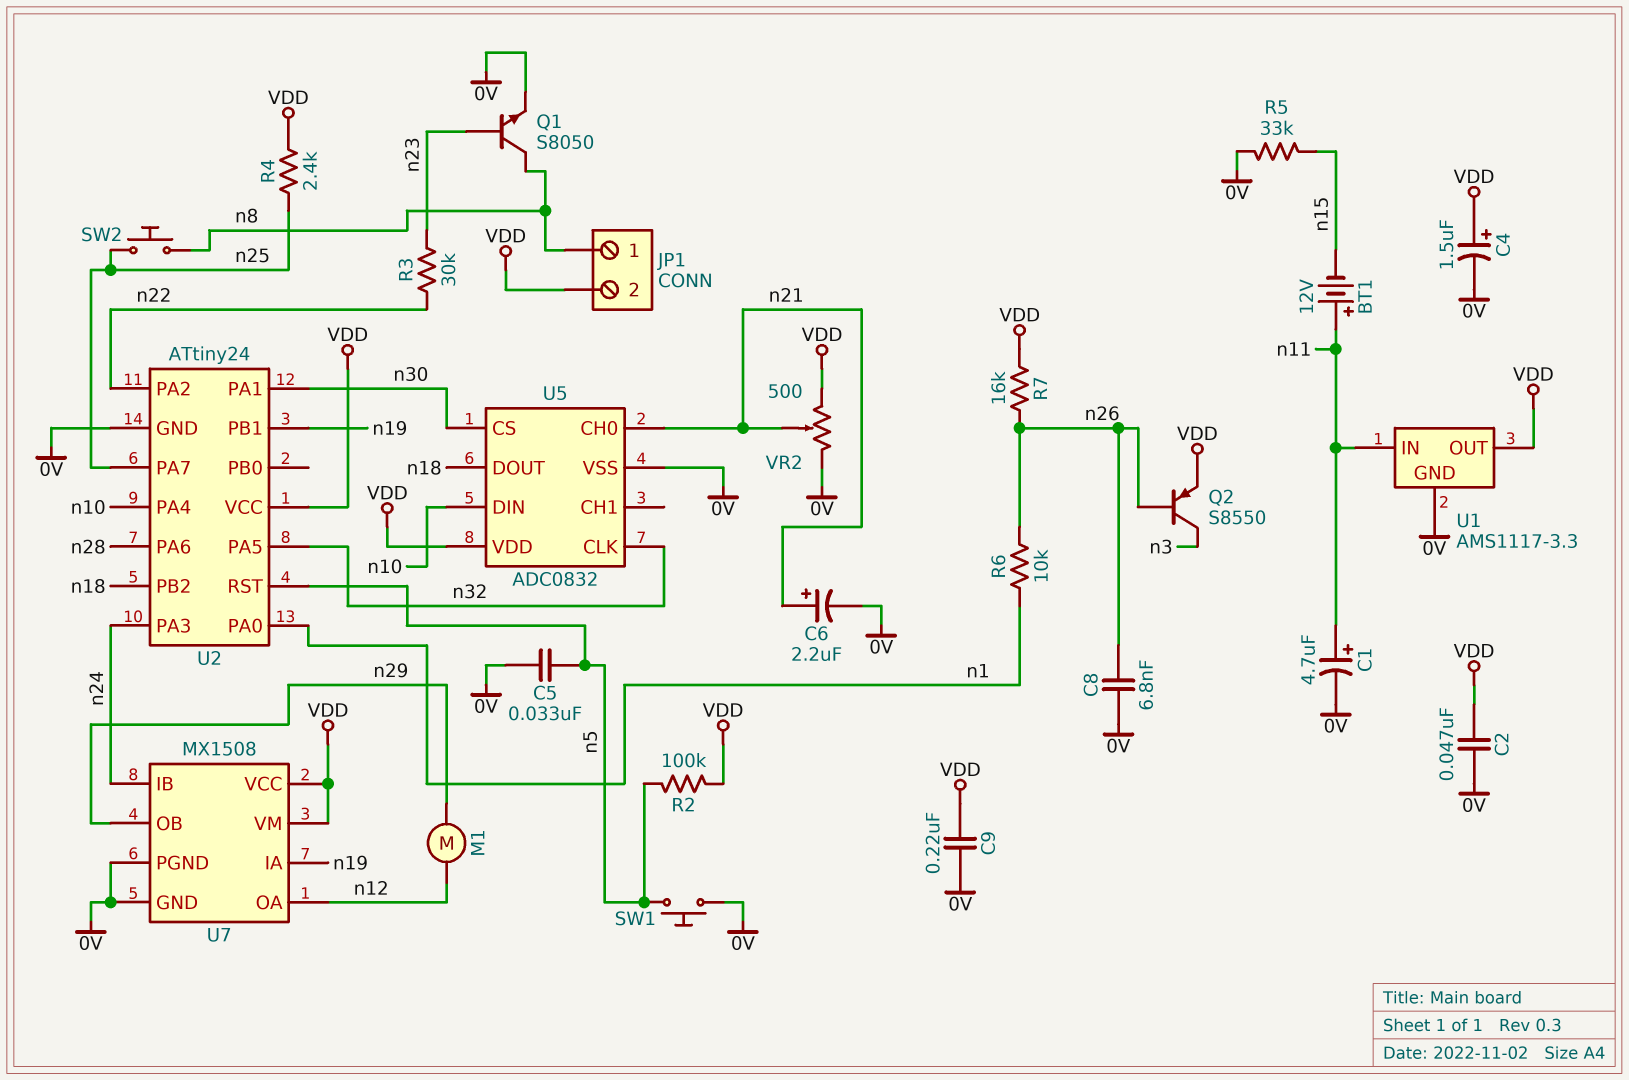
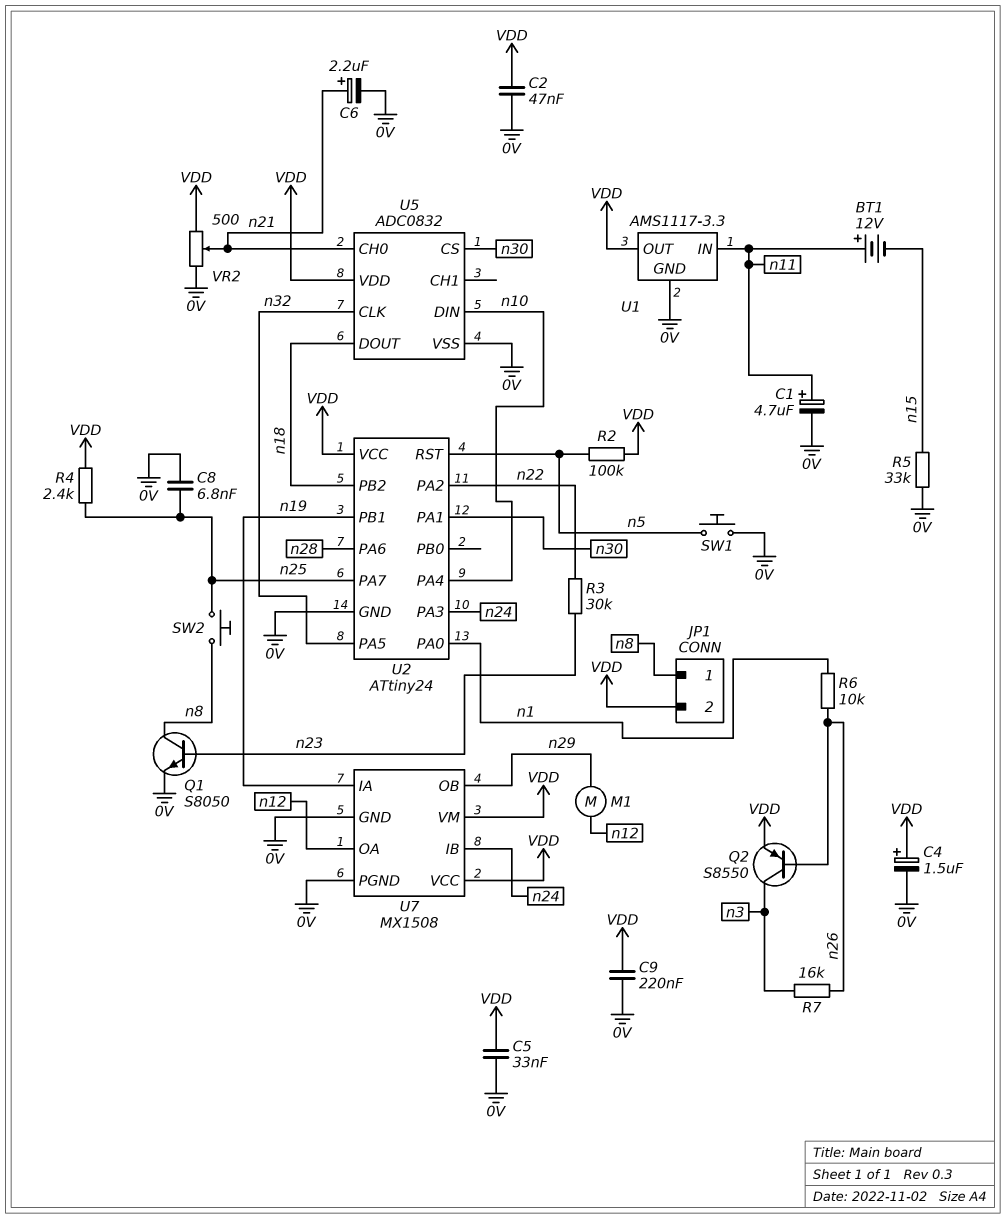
C5: 33nF (0V, n5) -> 33nF (0V, VDD)
C8: 6.8nF (0V, n26) -> 6.8nF (0V, n25)
R7: 16k (VDD, n26) -> 16k (n3, n26)

